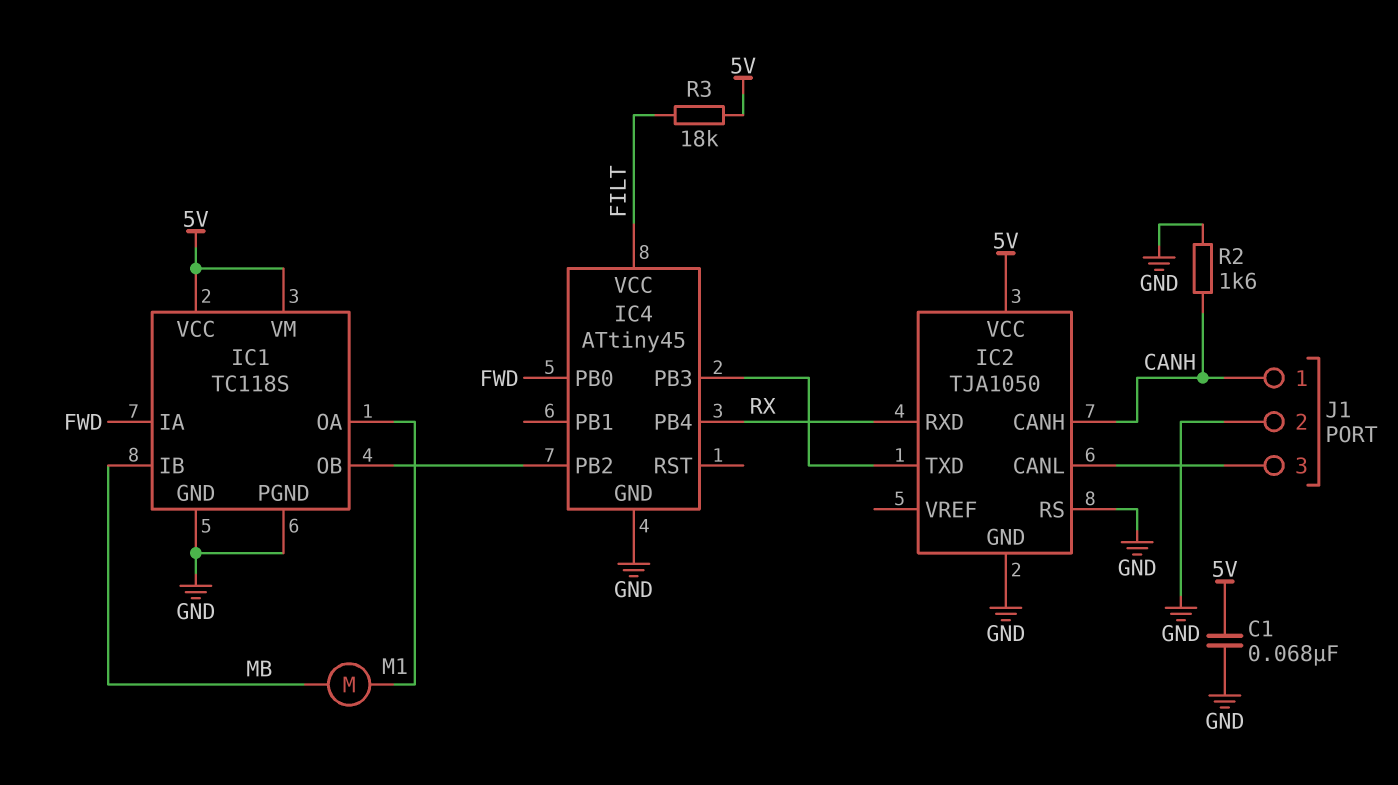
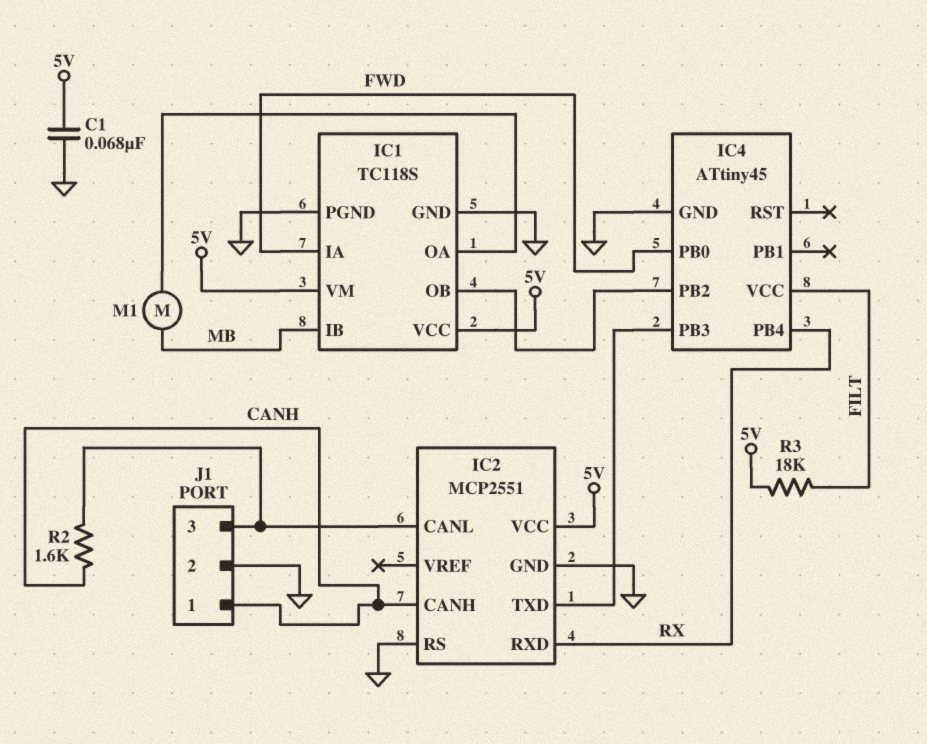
IC2: TJA1050 -> MCP2551
R2: 1.6k (CANH, GND) -> 1.6k (CANH, IC2/CANL)

